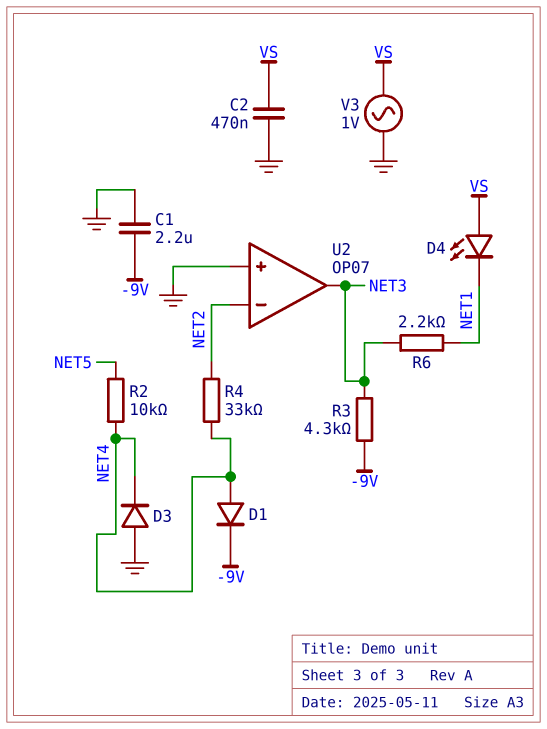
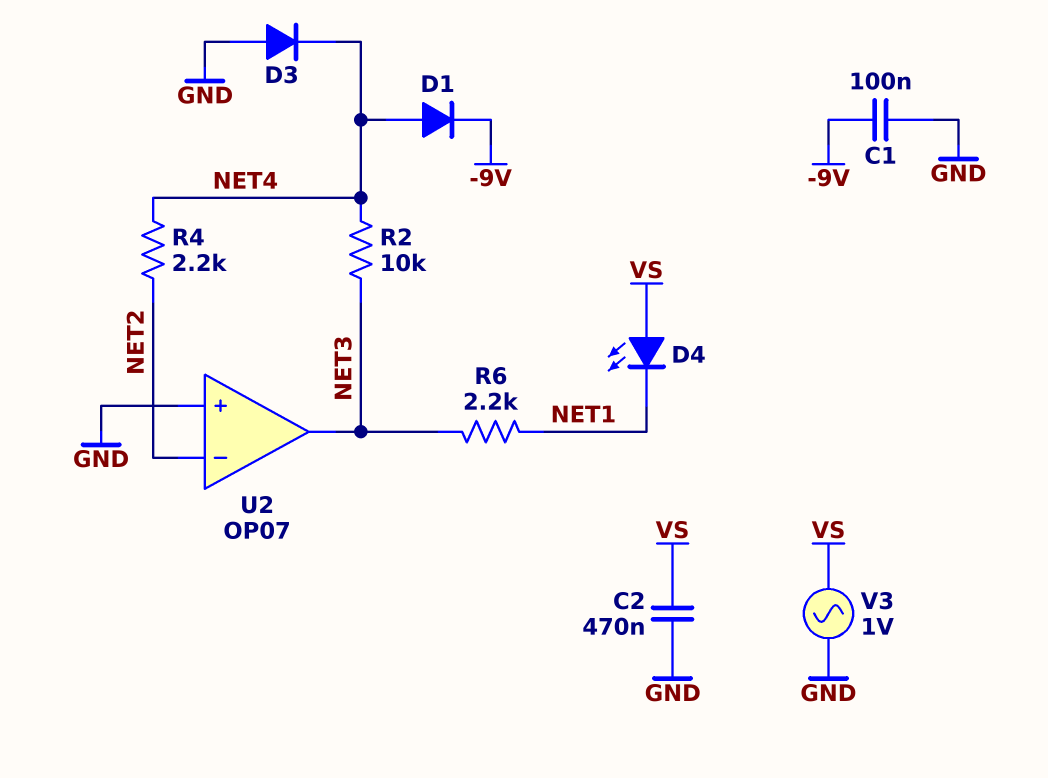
C1: 2.2uF (-9V, GND) -> 100nF (-9V, GND)
R2: 10k (NET4, NET5) -> 10k (NET3, NET4)
R3: 4.3k (-9V, NET3) -> none
R4: 33k (NET2, NET4) -> 2.2k (NET2, NET4)

